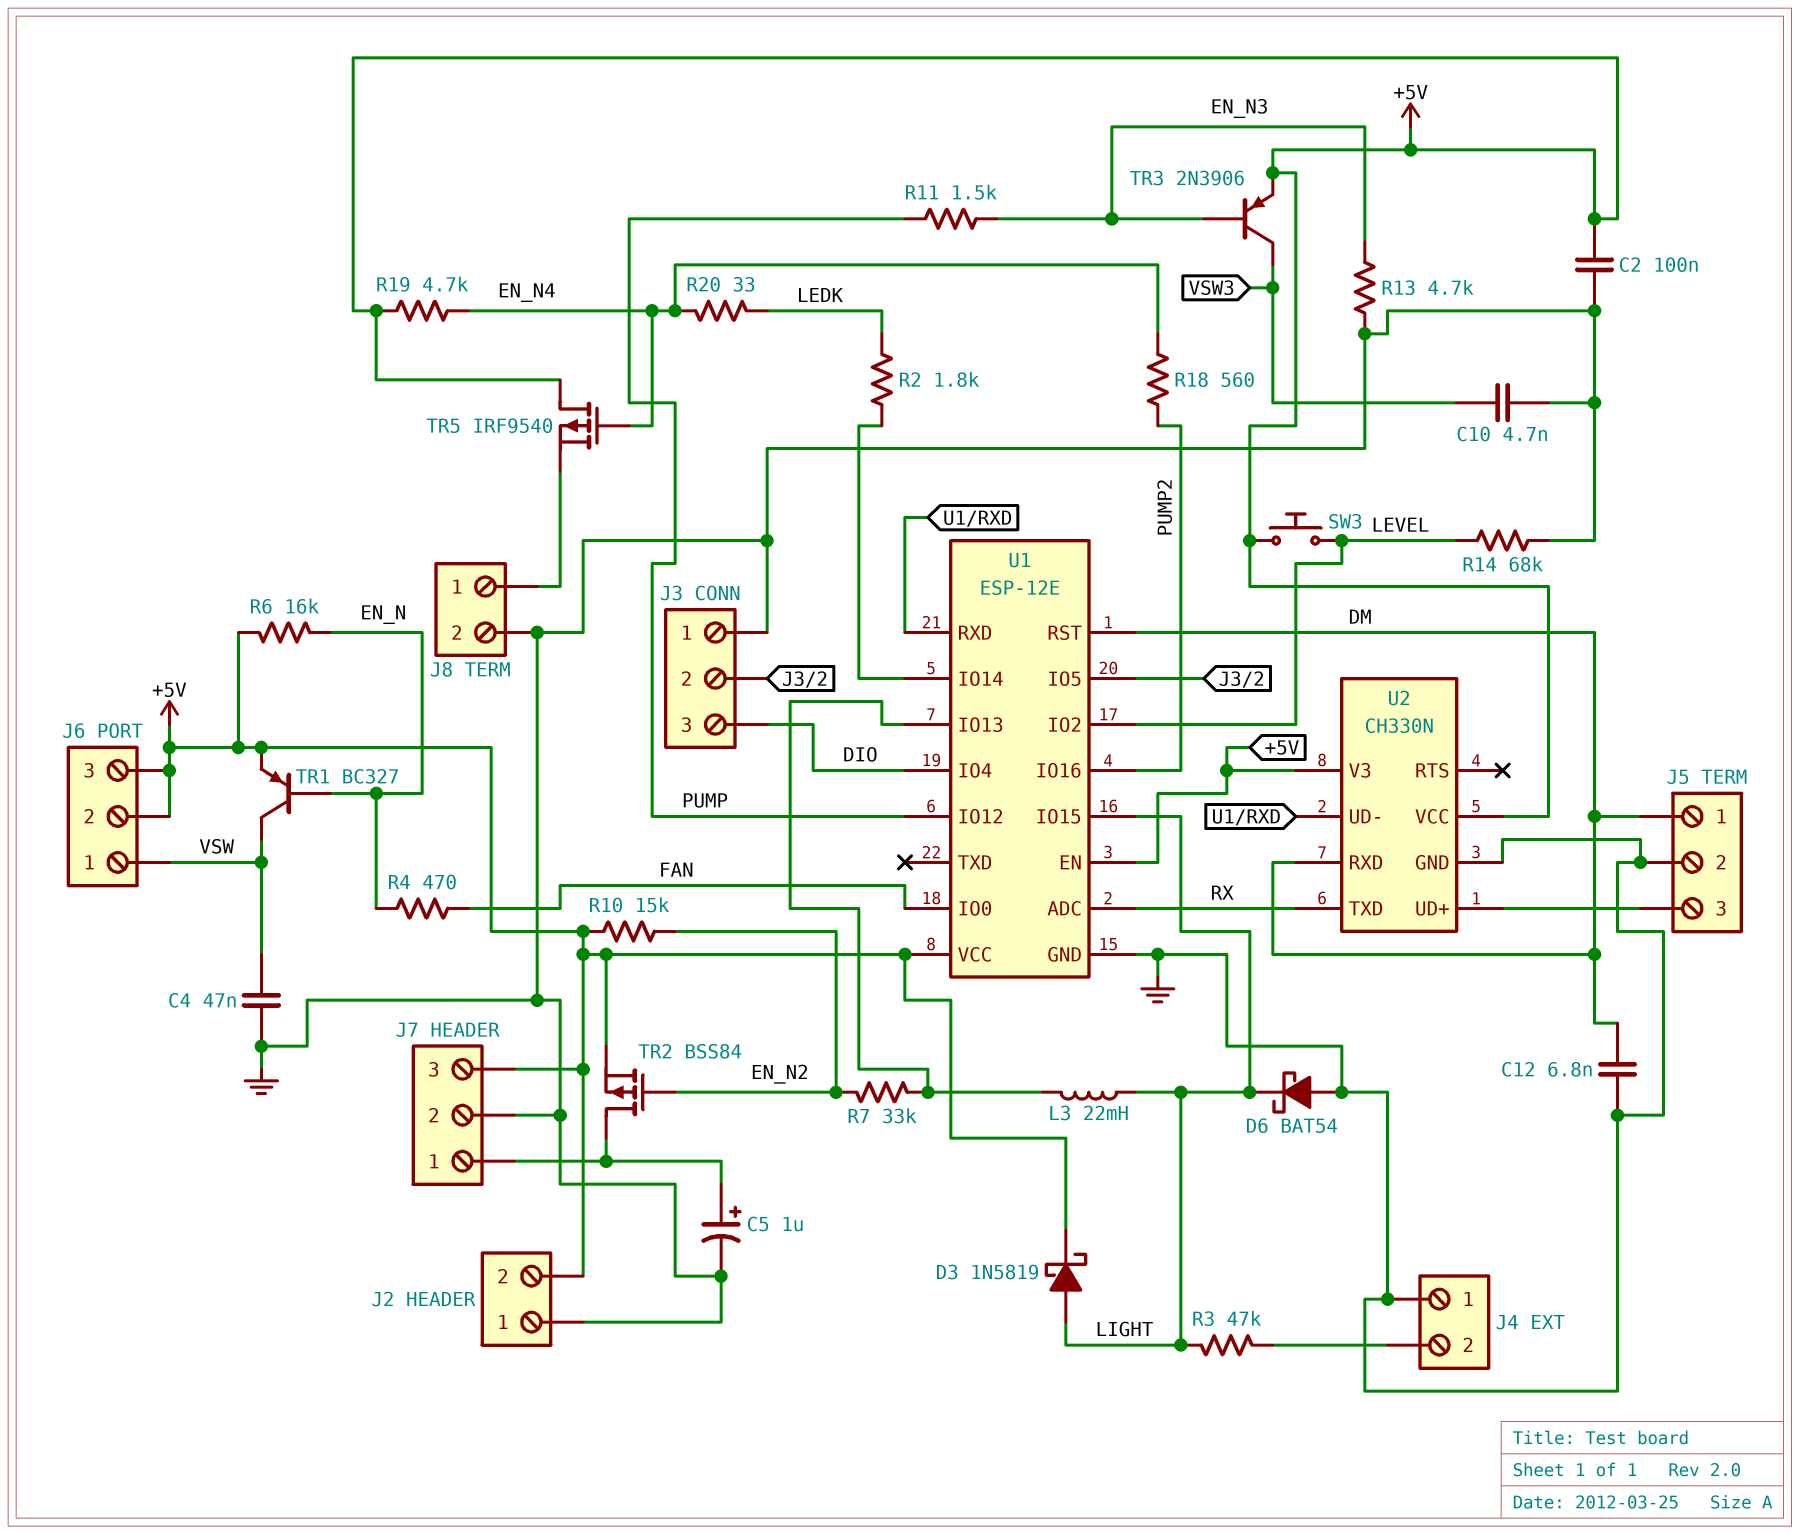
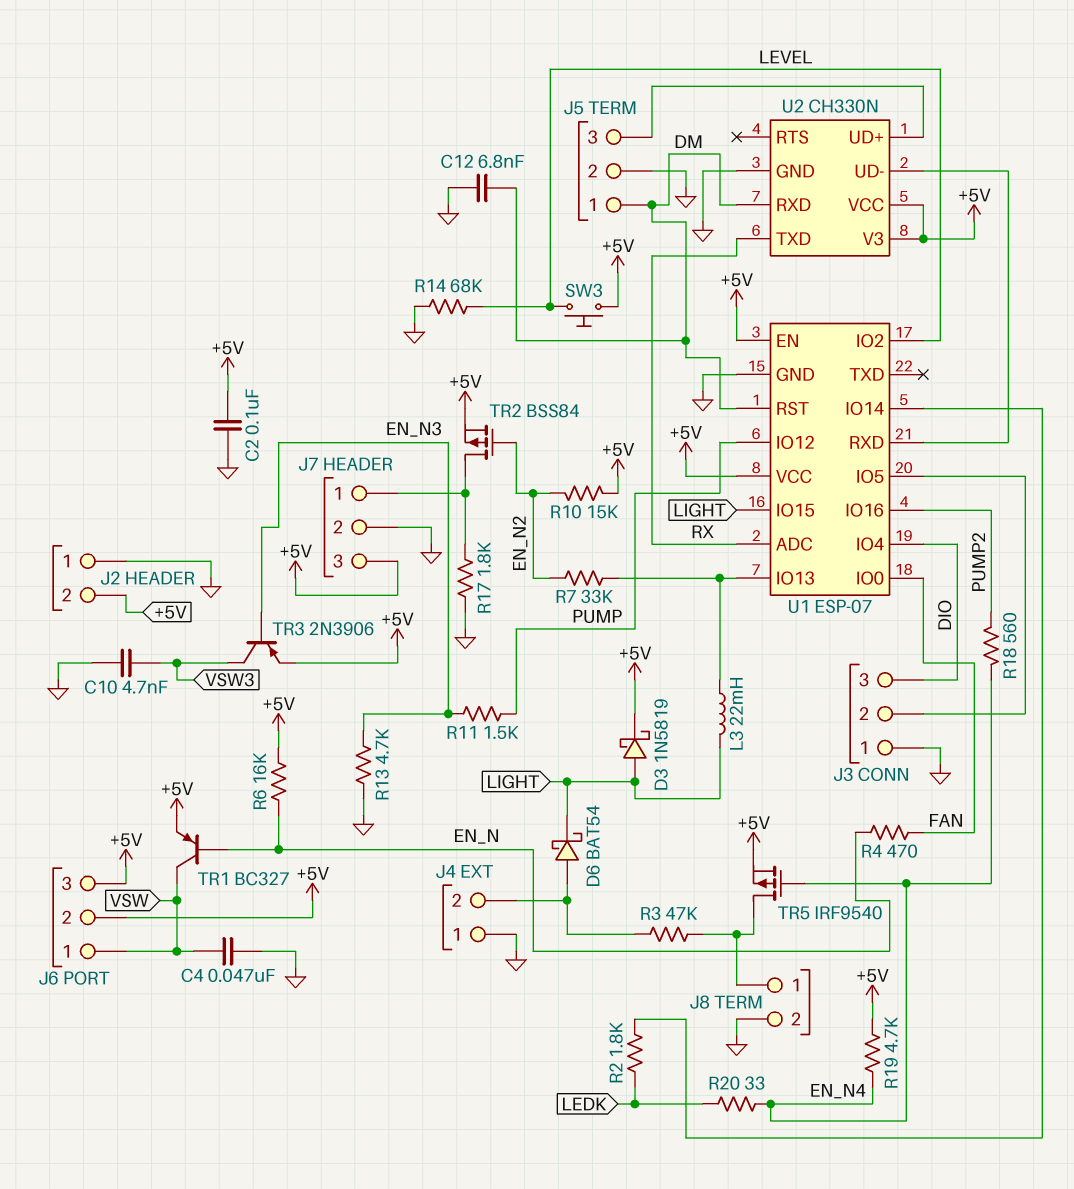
C5: 1uF (plus J7/1, minus GND) -> none
D6: schottky BAT54 (A GND, K LIGHT) -> schottky BAT54 (A J4/2, K LIGHT)
R3: 47k (J4/2, LIGHT) -> 47k (J4/2, J8/1)
R17: none -> 1.8k (GND, J7/1)
TR5: PMOS IRF9540 (G EN_N4, D +5V, S J8/1) -> PMOS IRF9540 (G EN_N4, D J8/1, S +5V)
U1: ESP-12E -> ESP-07

